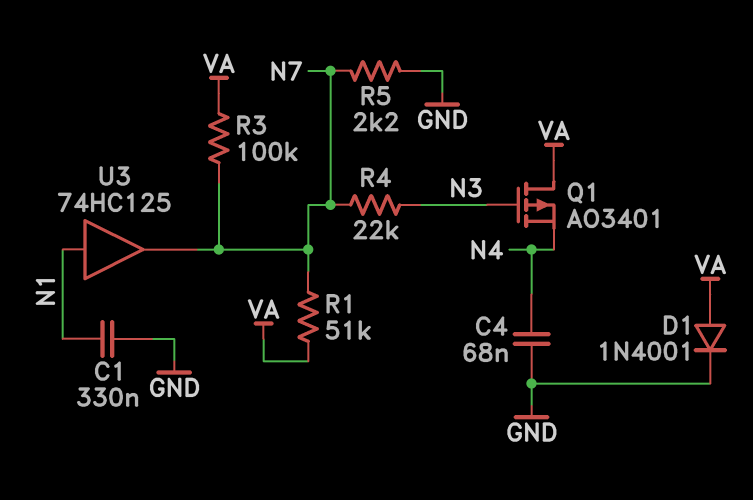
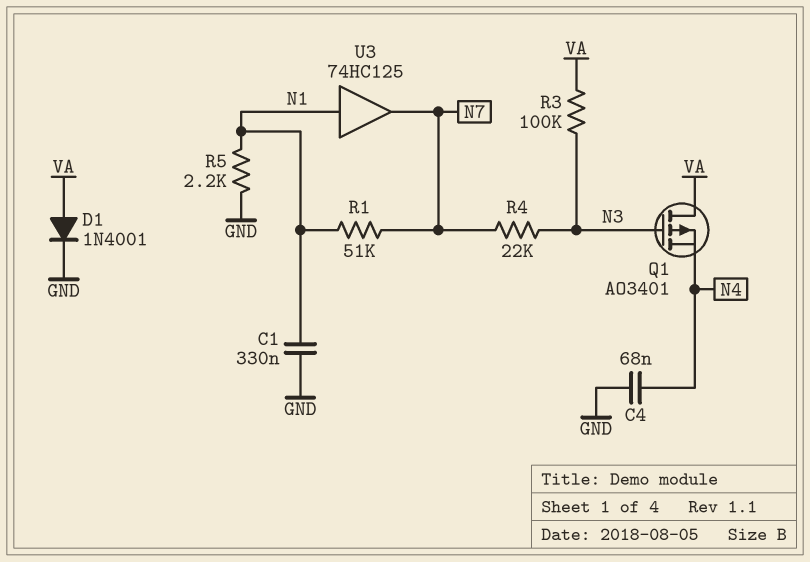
R1: 51k (N7, VA) -> 51k (N1, N7)
R3: 100k (N7, VA) -> 100k (N3, VA)
R5: 2.2k (GND, N7) -> 2.2k (GND, N1)

